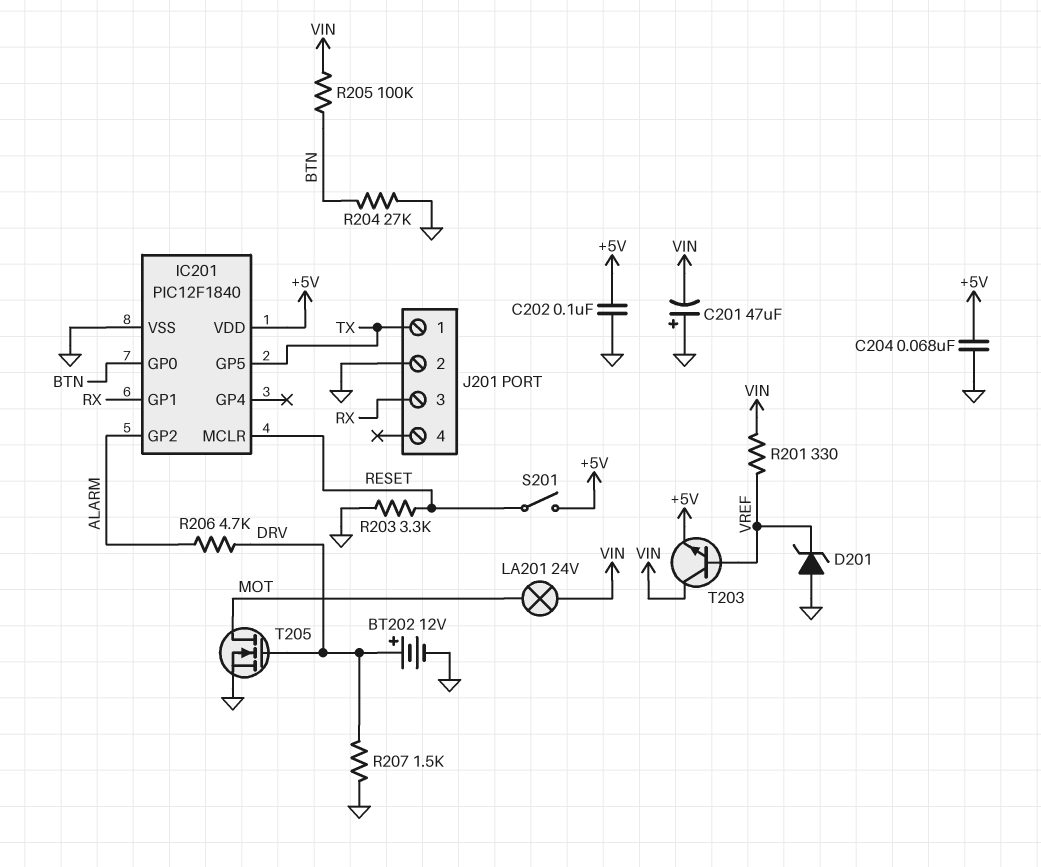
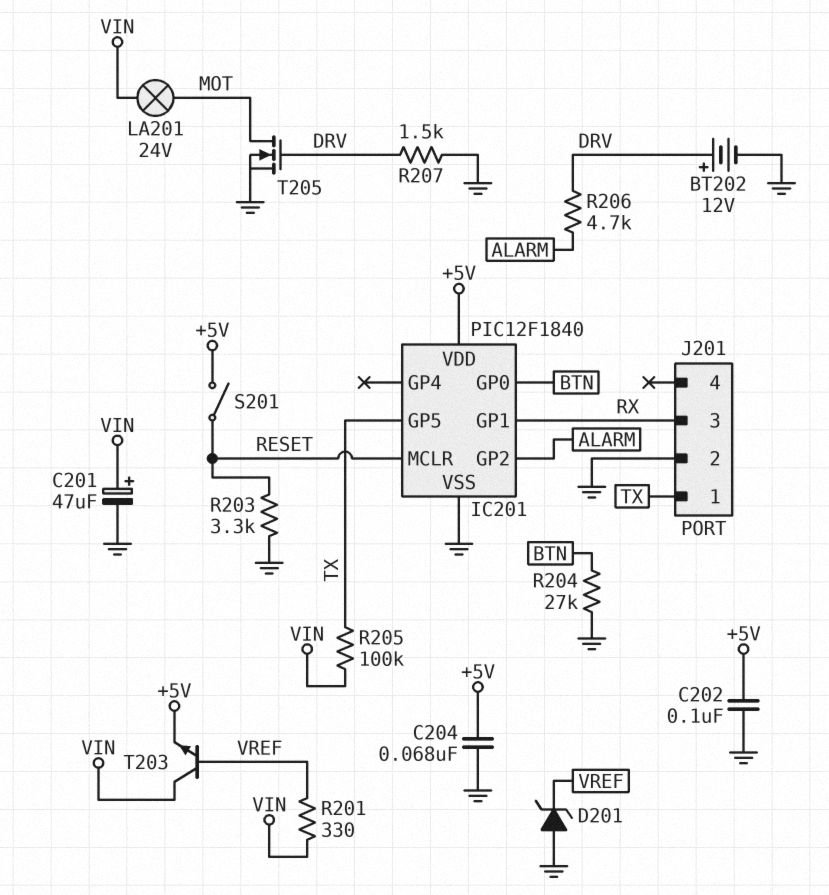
C201: 47uF (plus GND, minus VIN) -> 47uF (plus VIN, minus GND)
R205: 100k (BTN, VIN) -> 100k (TX, VIN)

